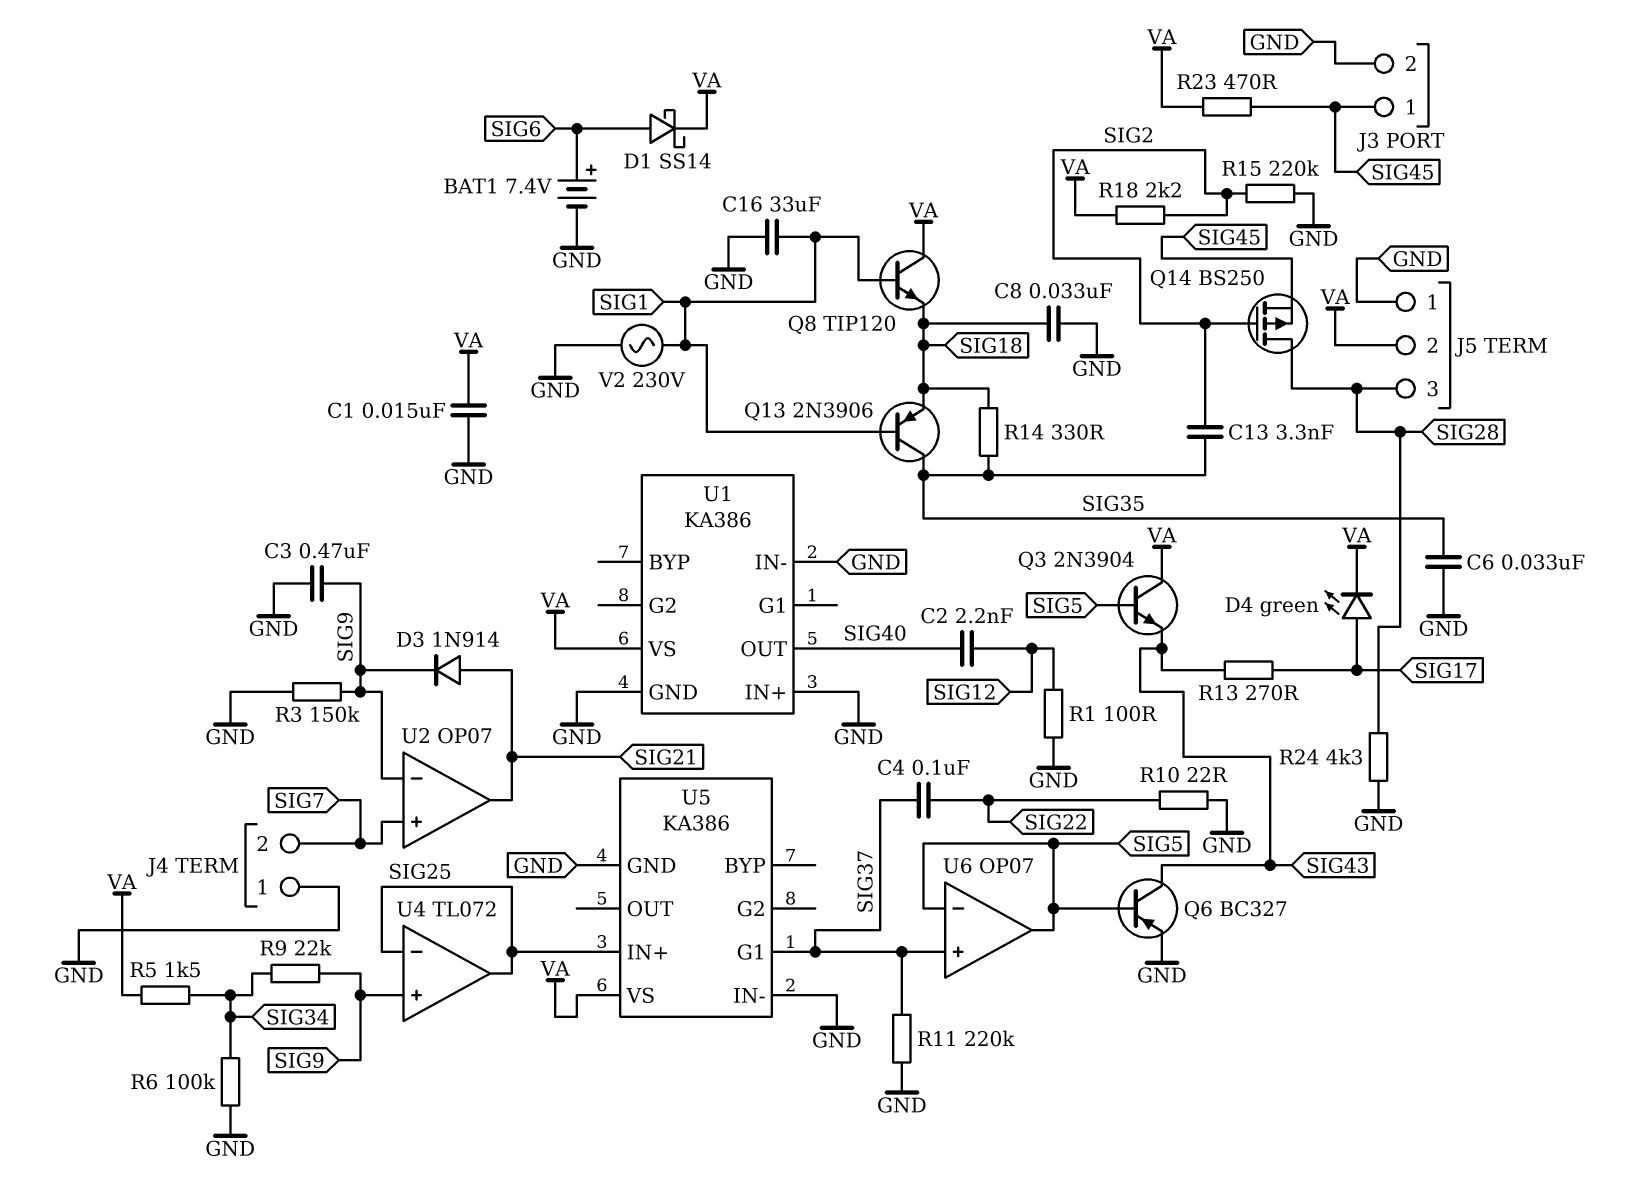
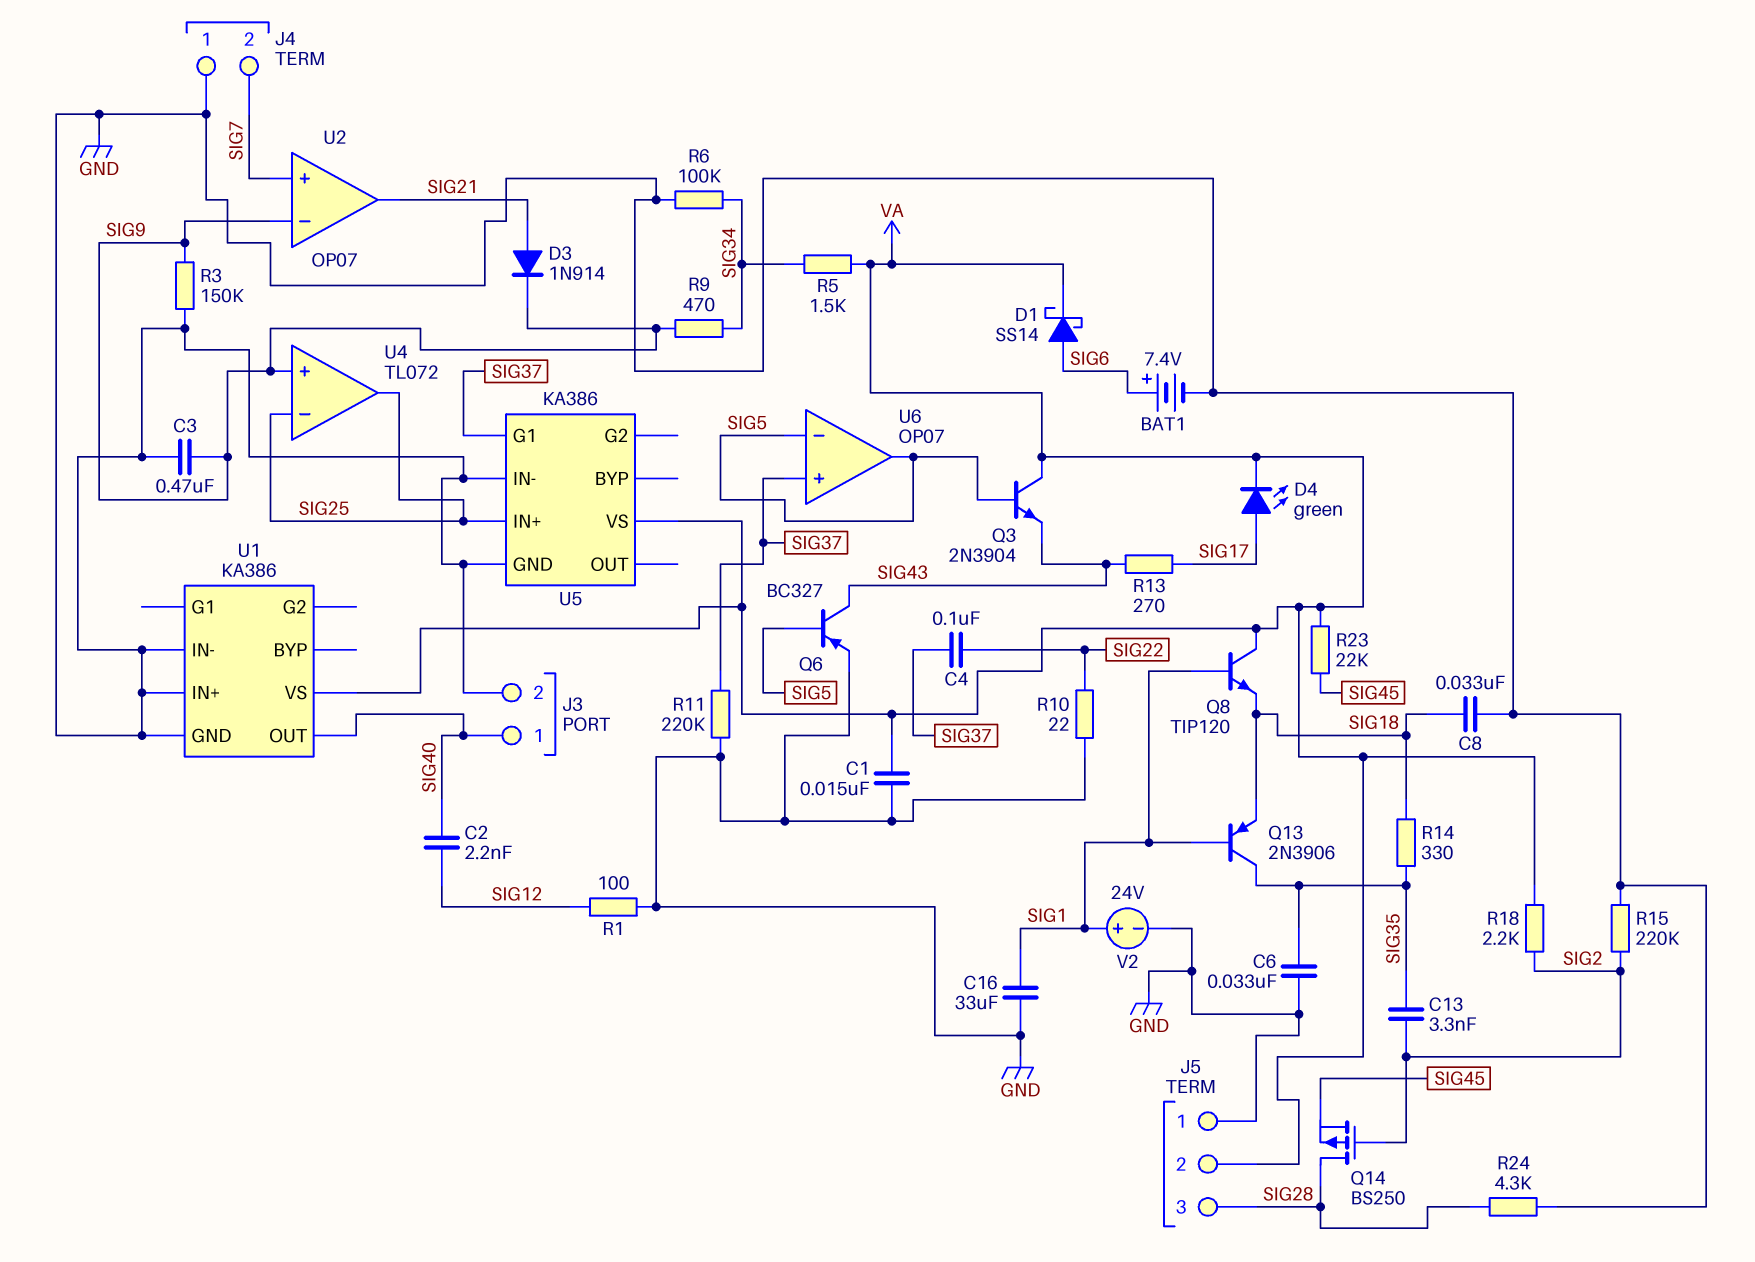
J3 pin 1: SIG45 -> SIG40
R9: 22k (SIG9, SIG34) -> 470 (SIG9, SIG34)
R23: 470 (SIG45, VA) -> 22k (SIG45, VA)
V2: AC 230V (GND, SIG1) -> 24V (plus SIG1, minus GND)

